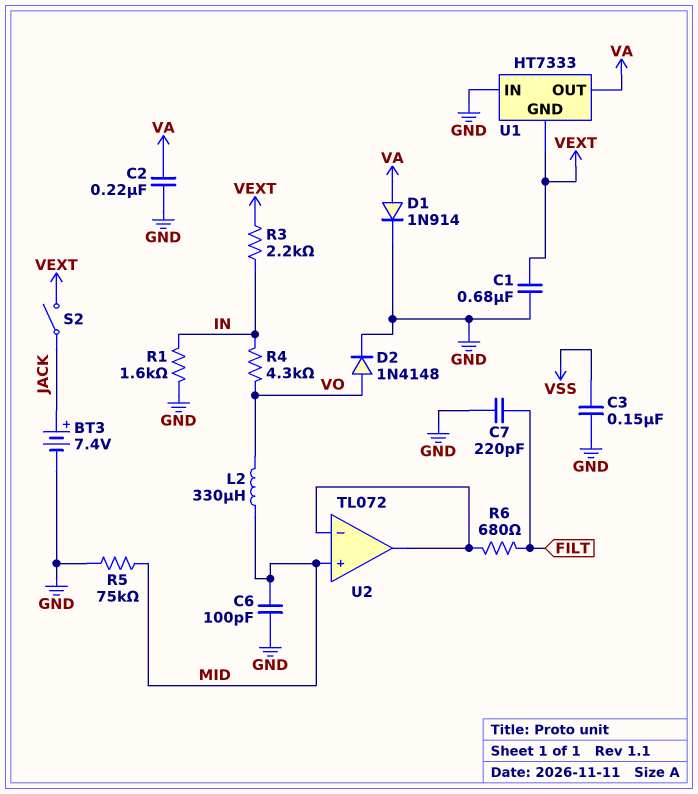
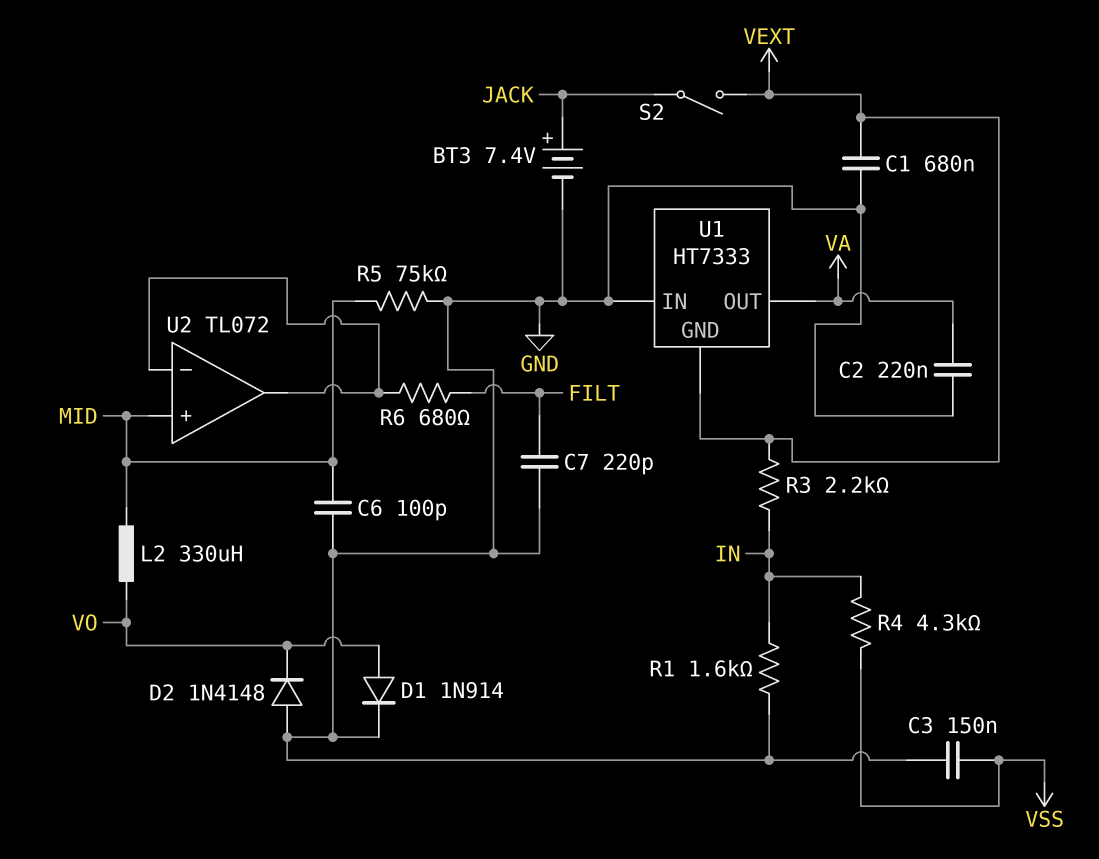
D1: diode 1N914 (A VA, K GND) -> diode 1N914 (A VO, K GND)
D2: diode 1N4148 (A VO, K GND) -> diode 1N4148 (A GND, K VO)
R4: 4.3k (IN, VO) -> 4.3k (IN, VSS)

